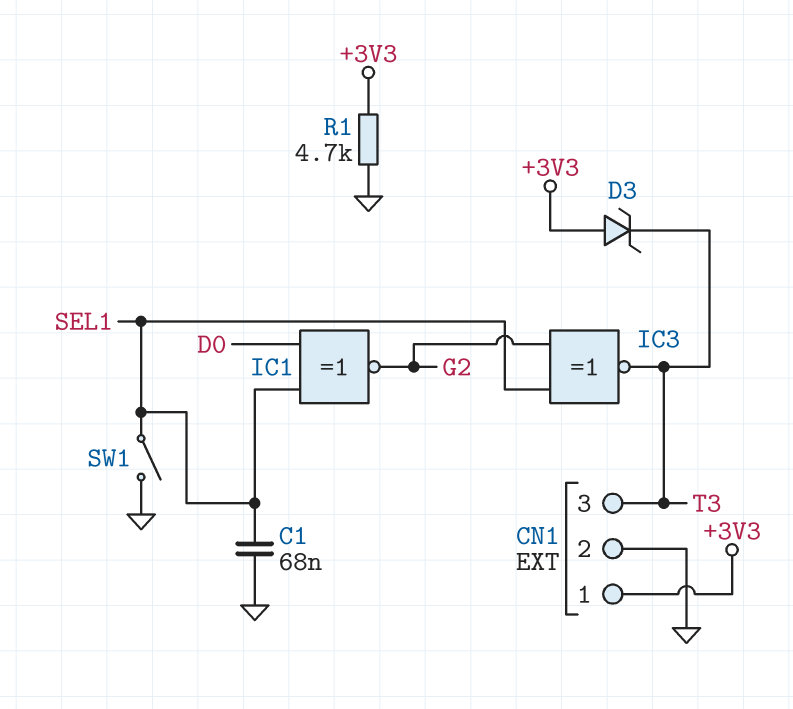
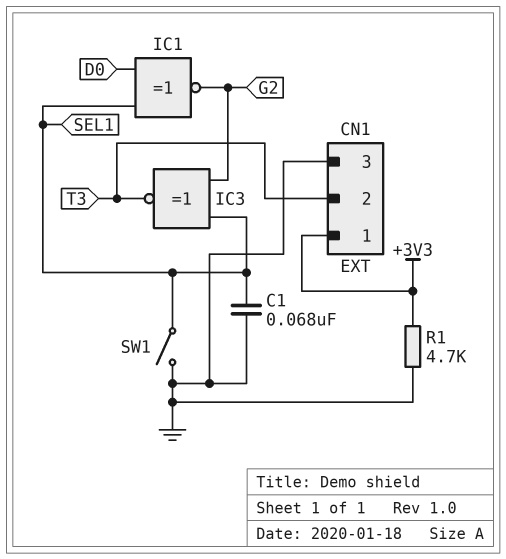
CN1 pin 2: GND -> T3
CN1 pin 3: T3 -> GND
D3: zener (A +3V3, K T3) -> none

